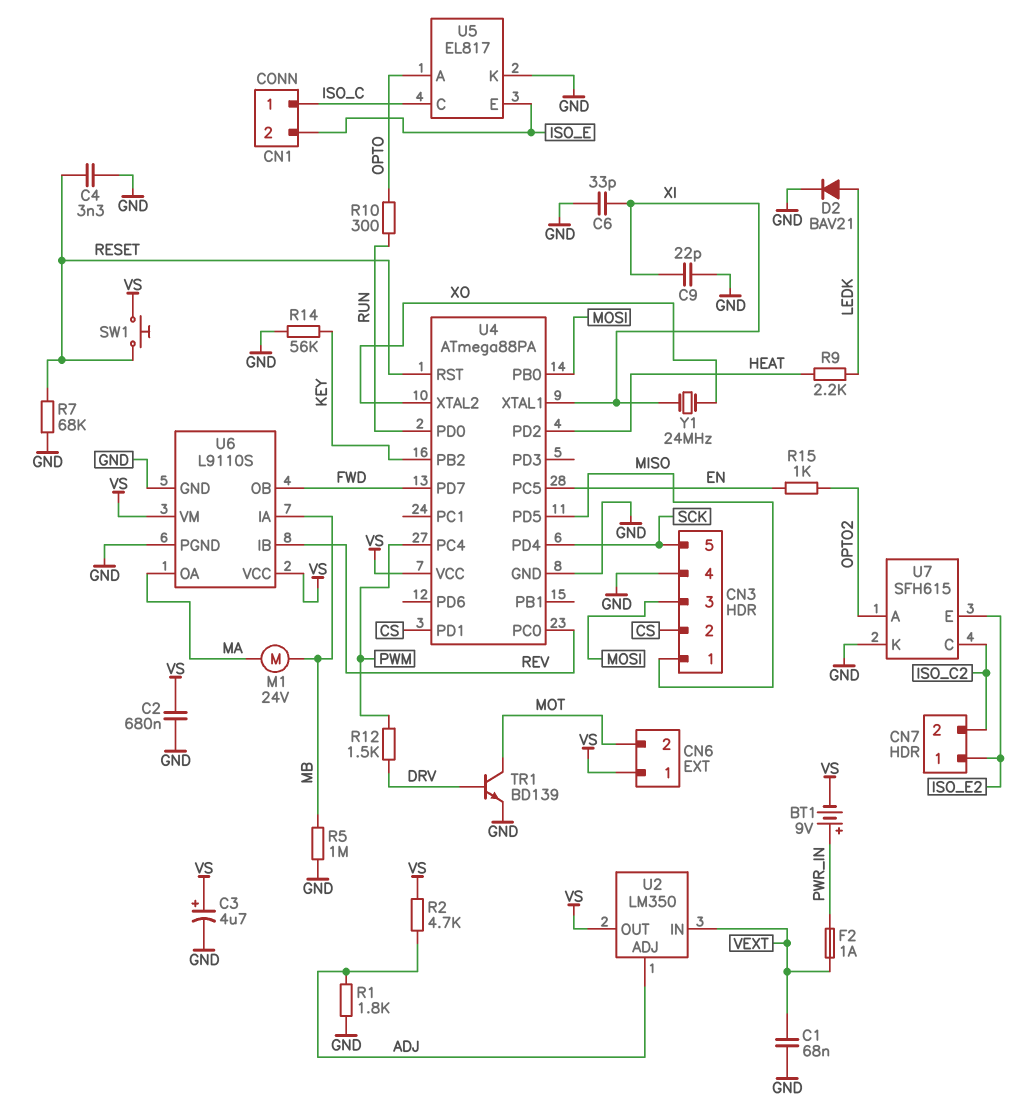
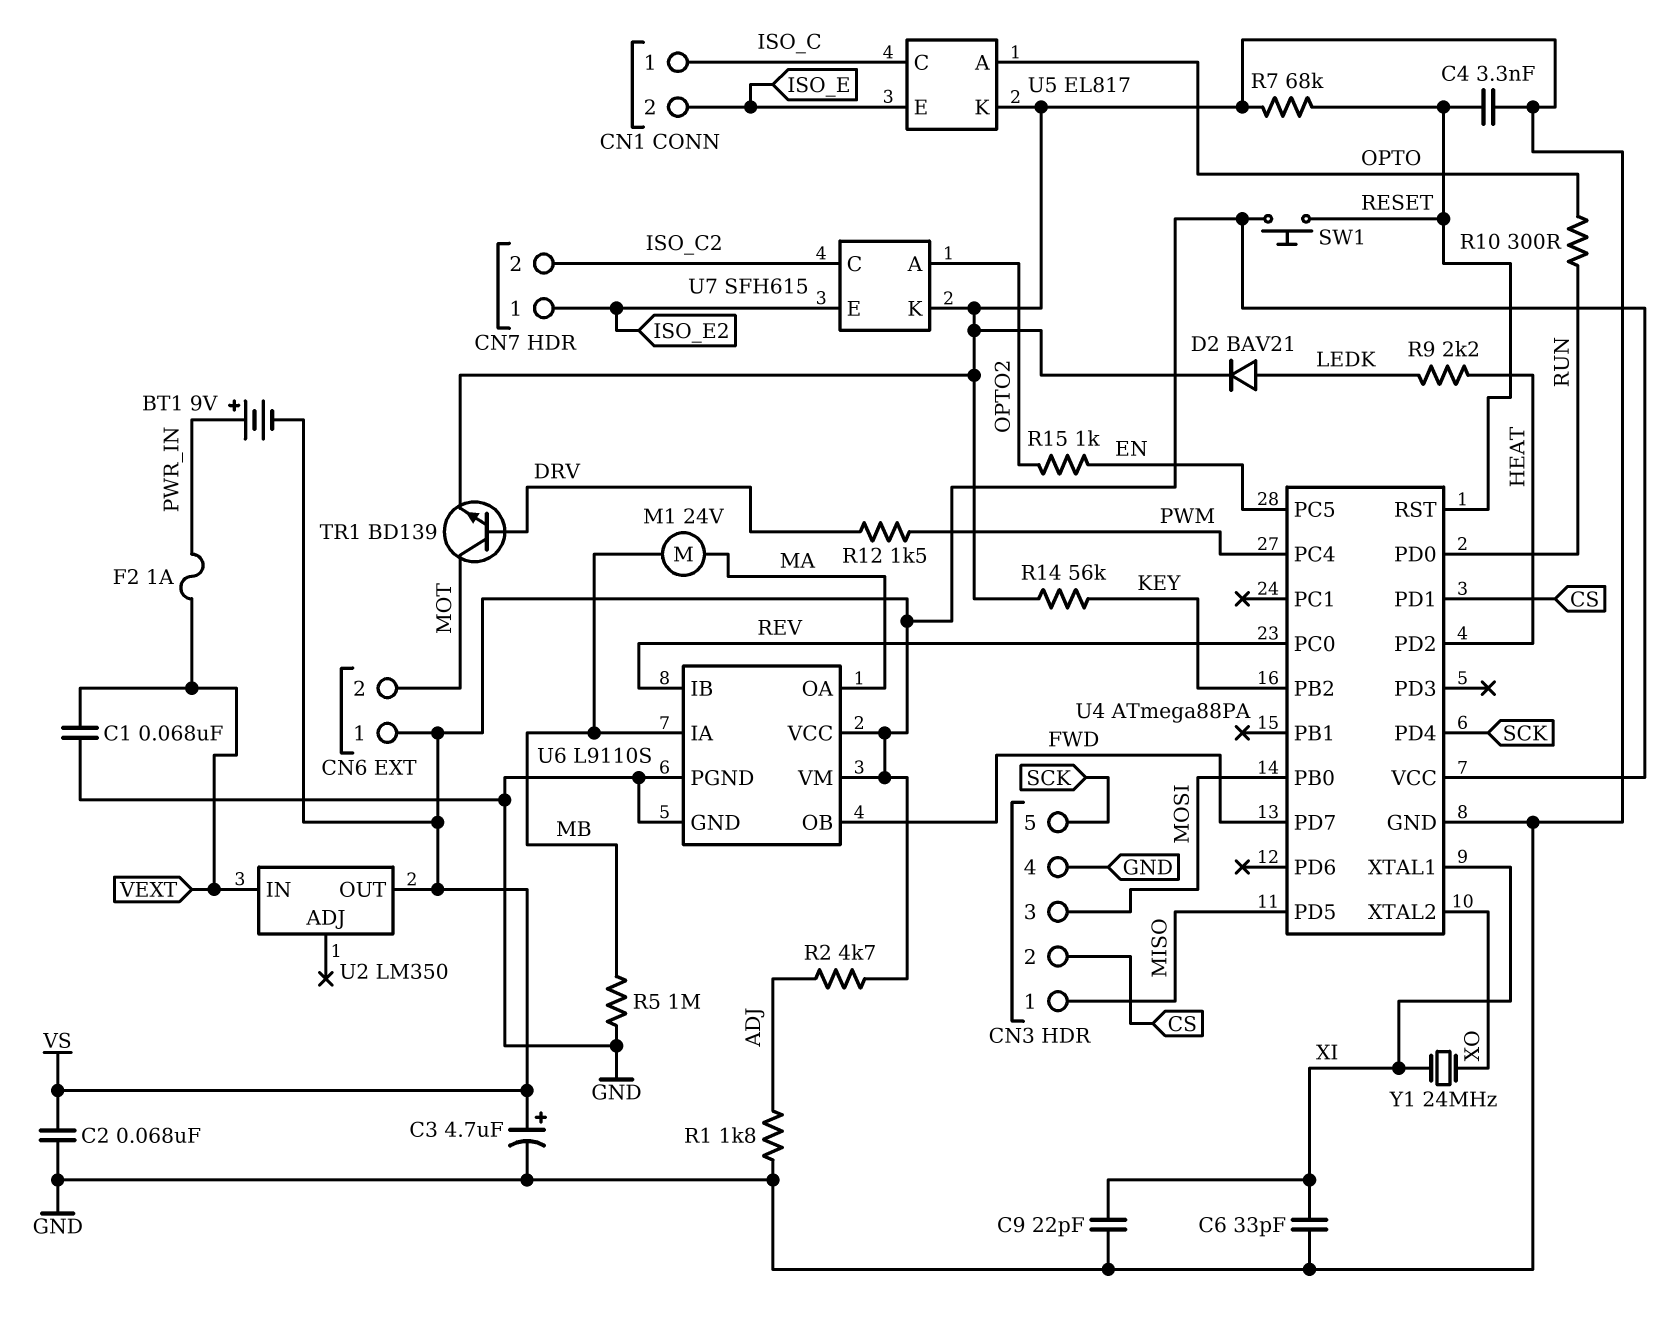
C2: 680nF (GND, VS) -> 68nF (GND, VS)
U2 pin ADJ: ADJ -> none

